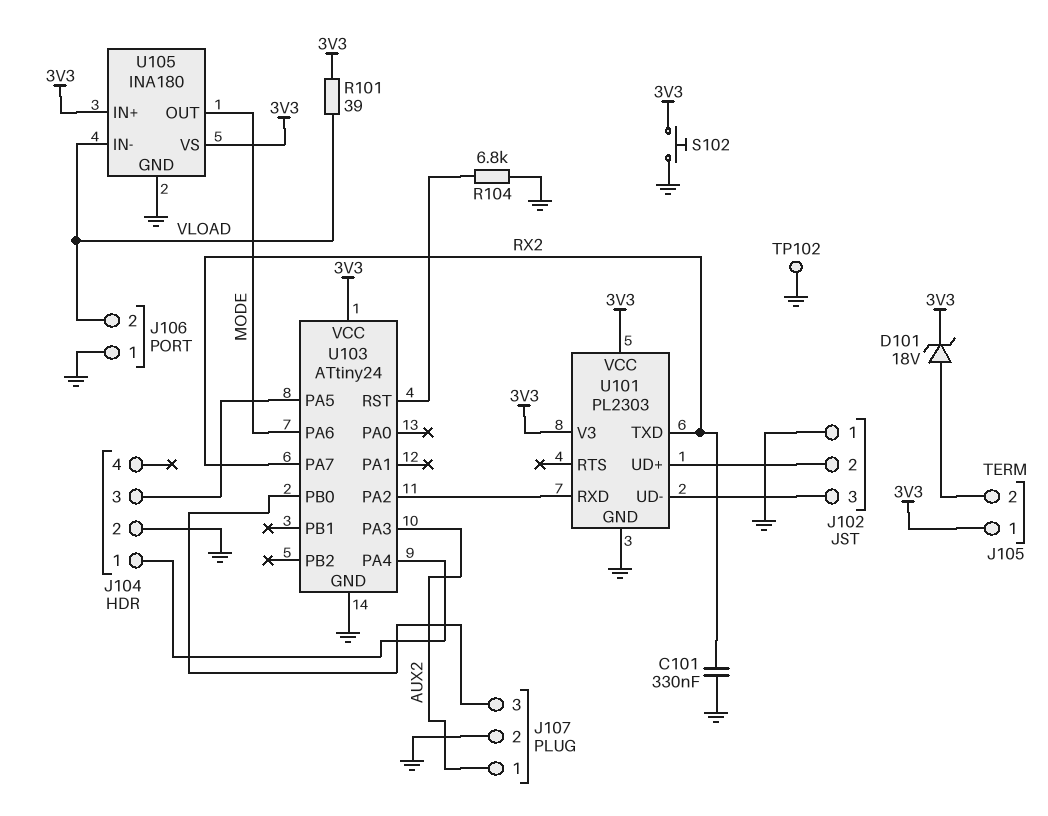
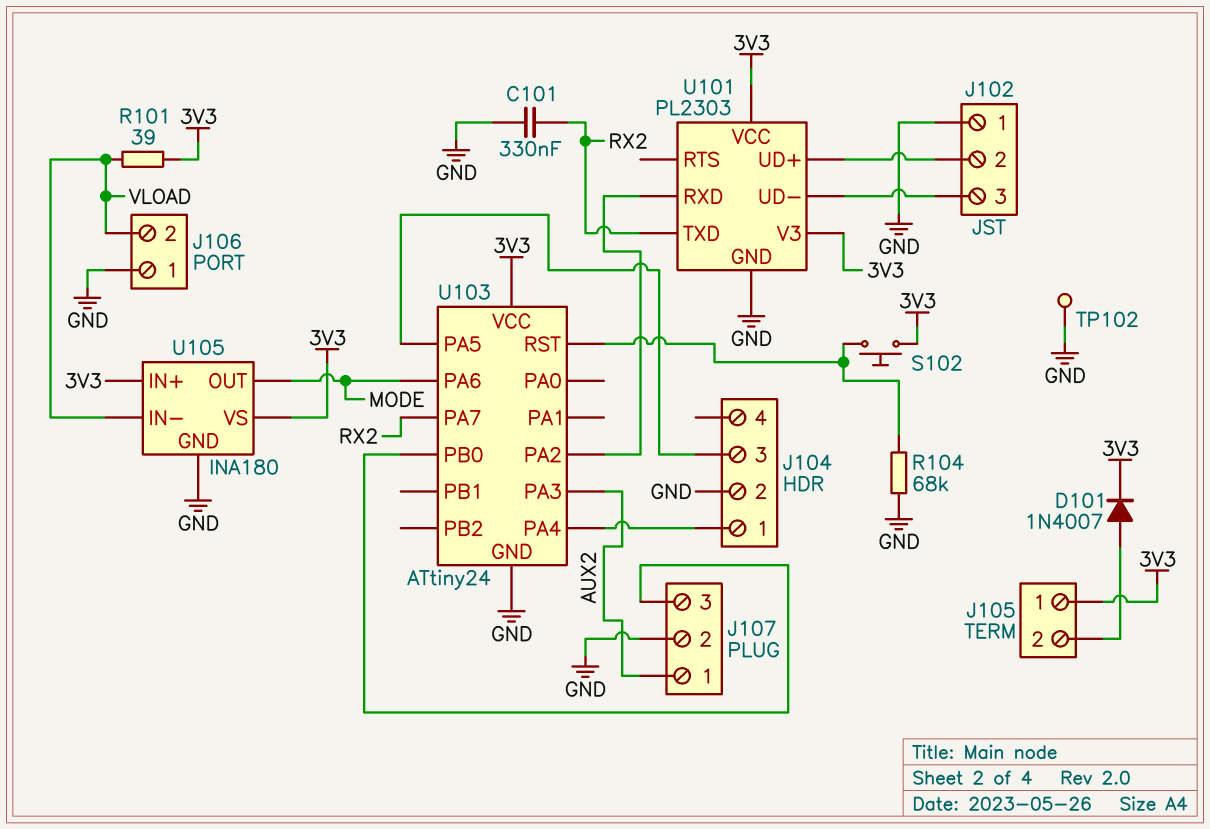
D101: zener 18V (A J105/2, K 3V3) -> diode 1N4007 (A J105/2, K 3V3)
R104: 6.8k (GND, U103/RST) -> 68k (GND, U103/RST)
S102: button (3V3, GND) -> button (3V3, U103/RST)

